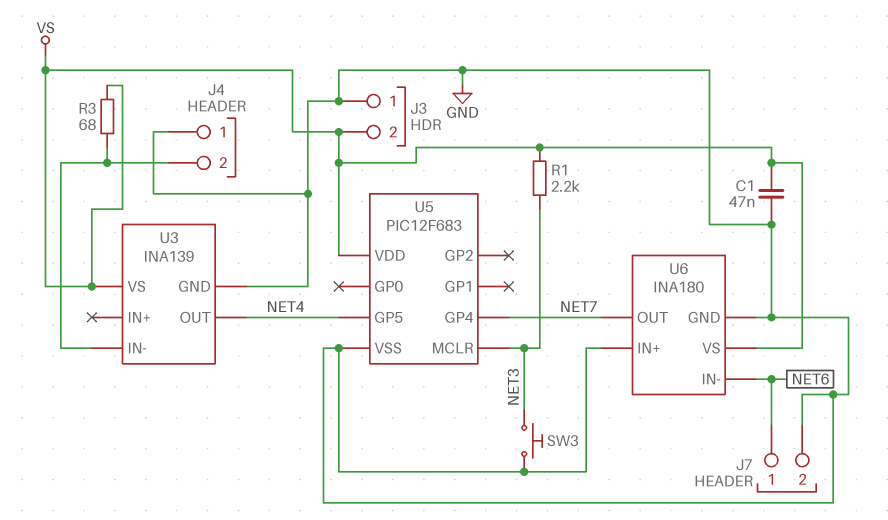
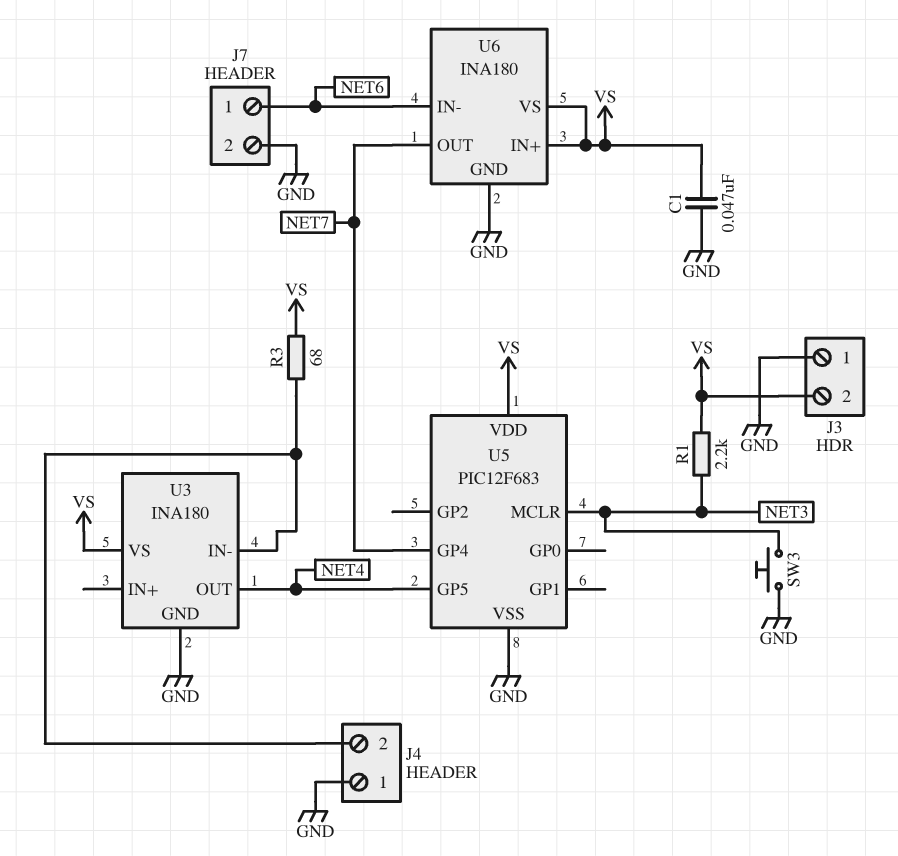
U3: INA139 -> INA180
U6 pin IN+: GND -> VS

